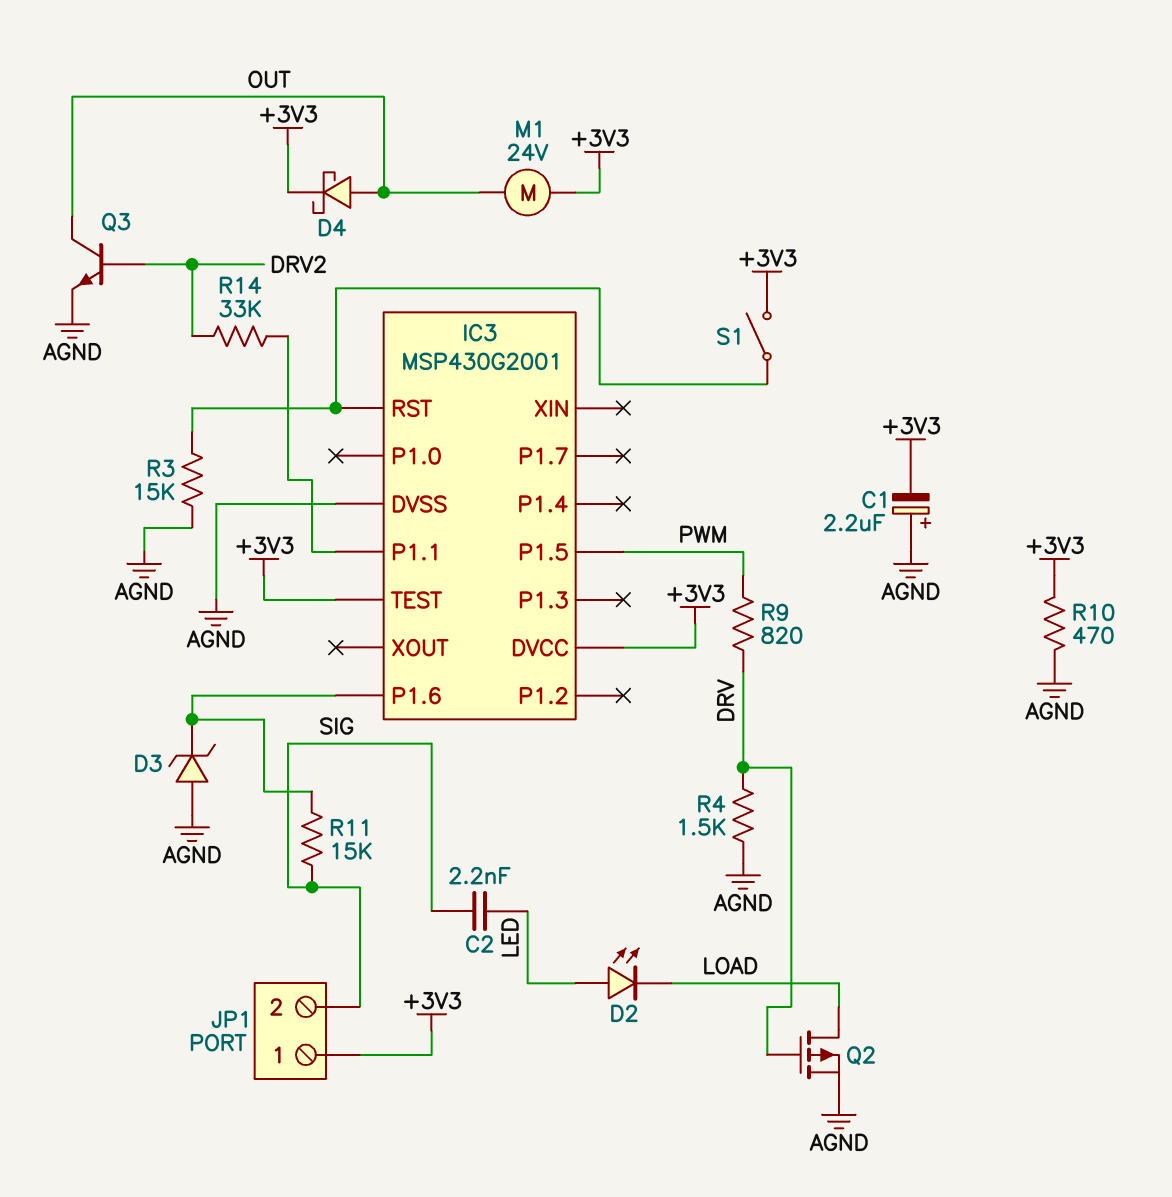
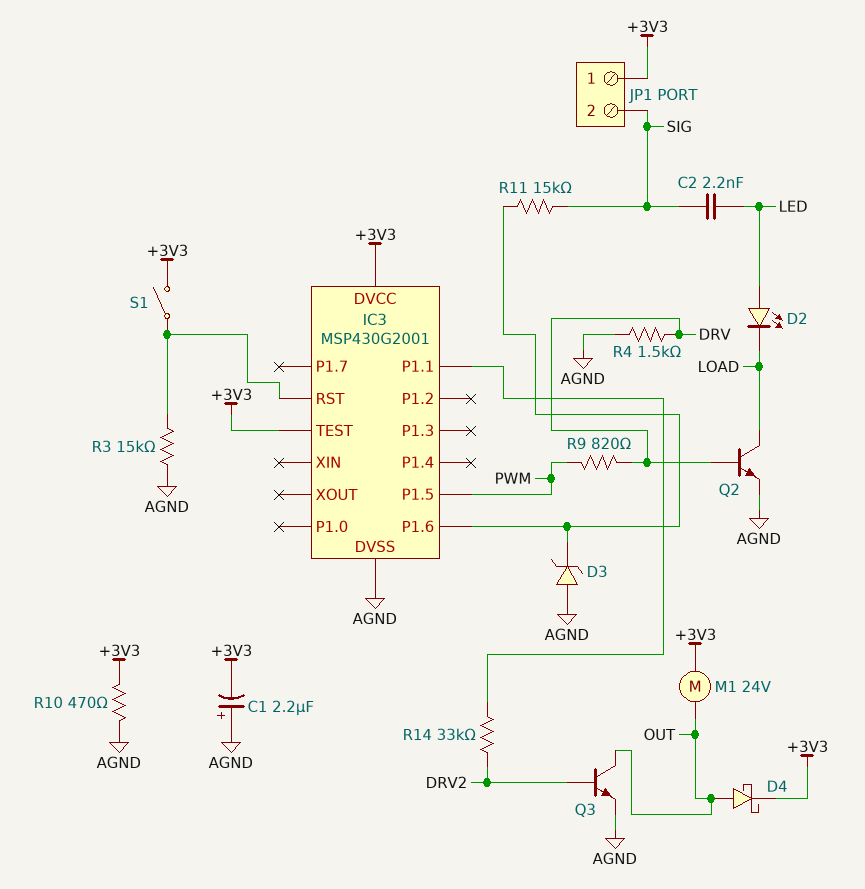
Q2: PMOS (G DRV, D LOAD, S AGND) -> NPN (B DRV, C LOAD, E AGND)

